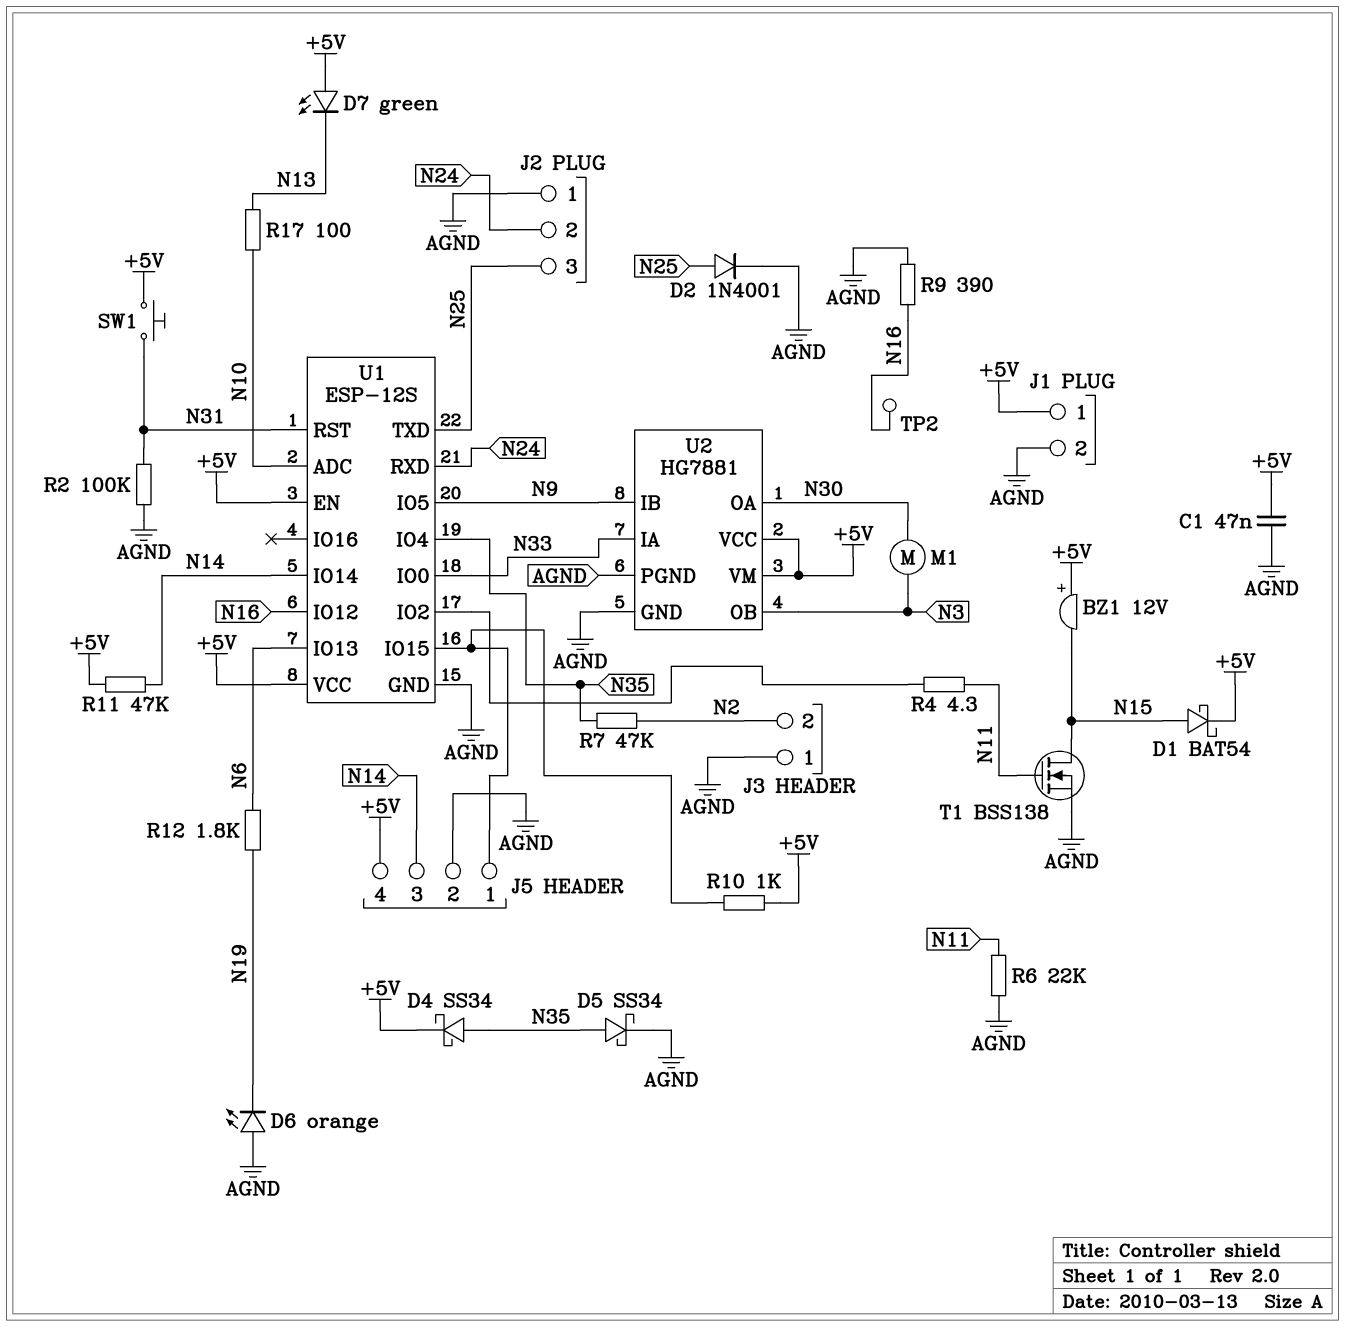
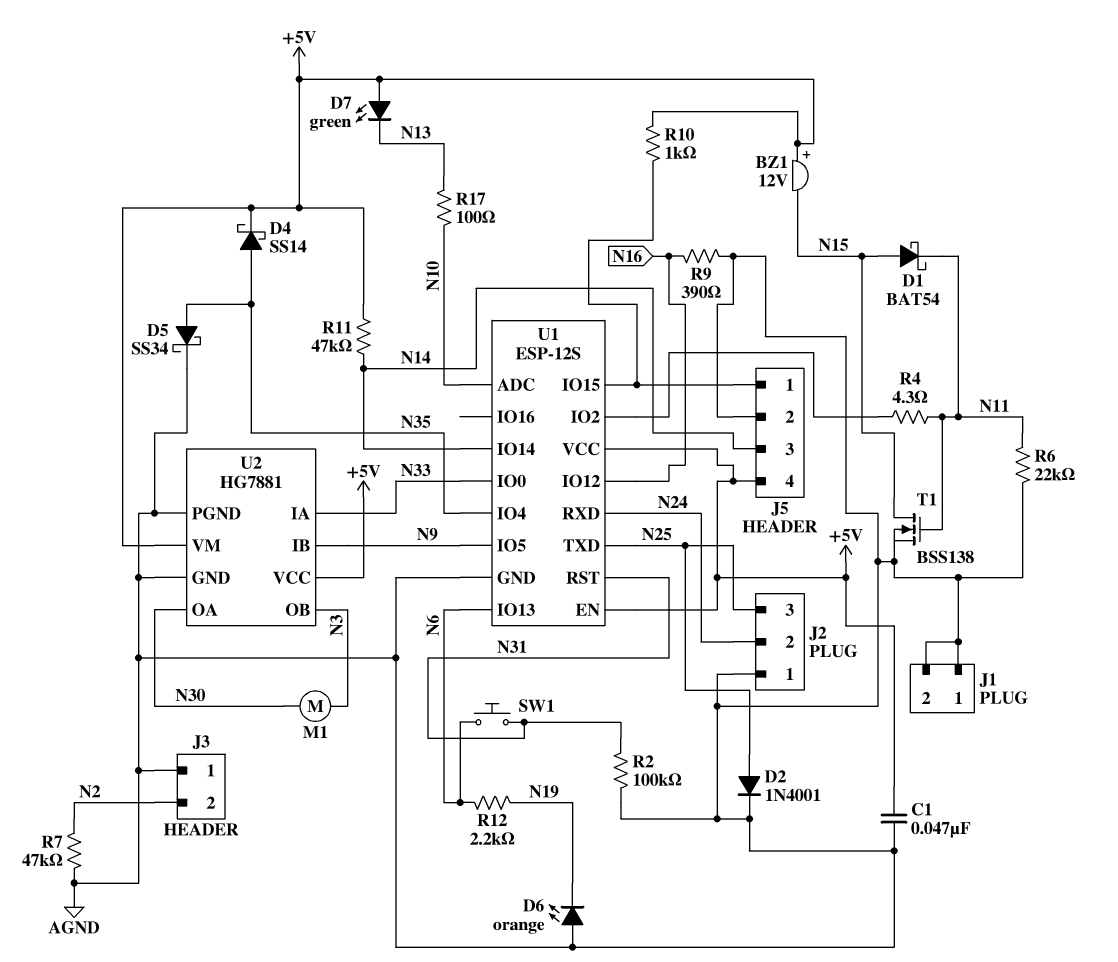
D1: schottky BAT54 (A N15, K +5V) -> schottky BAT54 (A N15, K N11)
D4: schottky SS34 (A N35, K +5V) -> schottky SS14 (A N35, K +5V)
J1 pin 1: +5V -> AGND
R7: 47k (N2, N35) -> 47k (AGND, N2)
R12: 1.8k (N6, N19) -> 2.2k (N6, N19)
SW1: button (+5V, N31) -> button (N6, N31)
TP2: test point (N16) -> none

